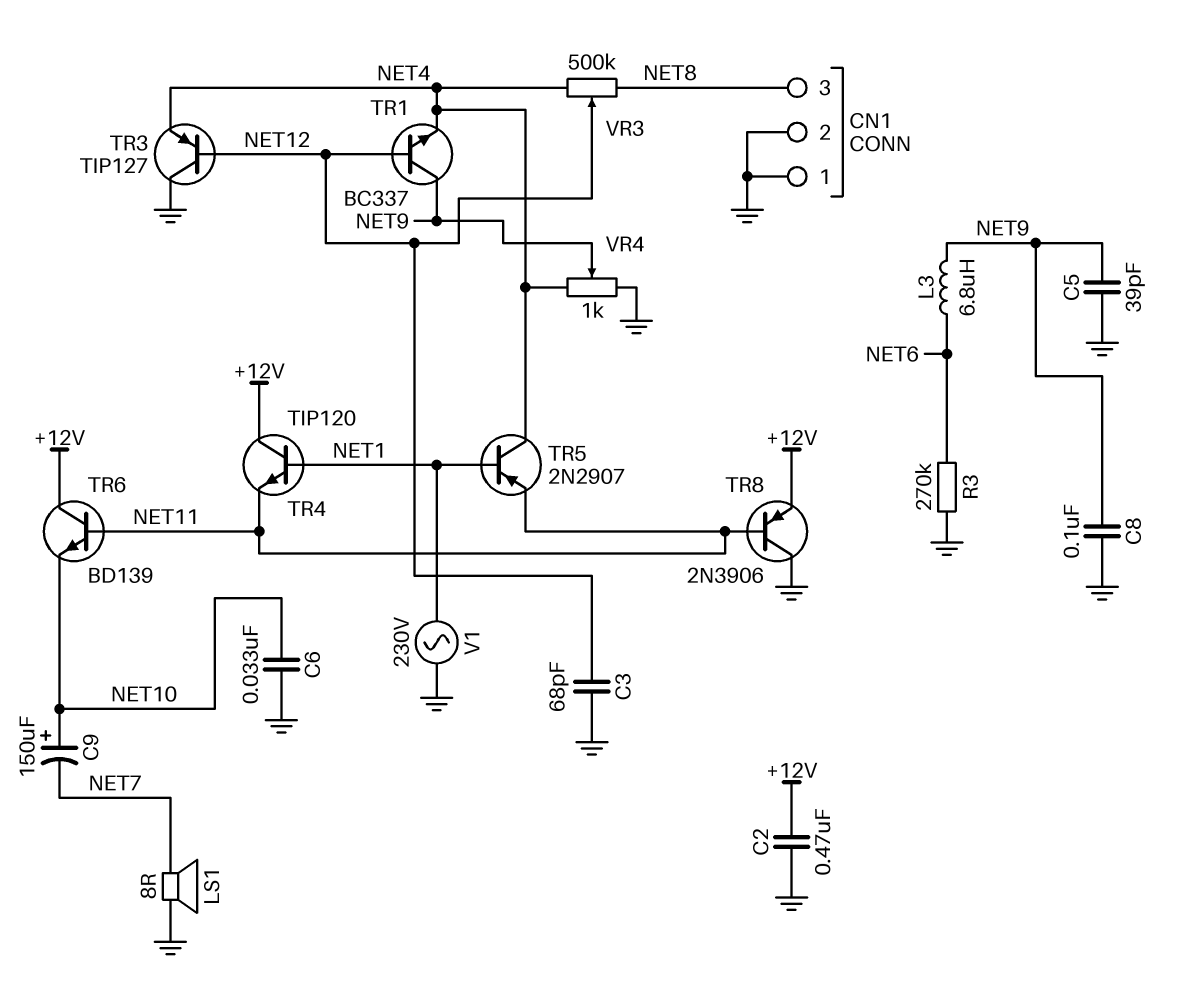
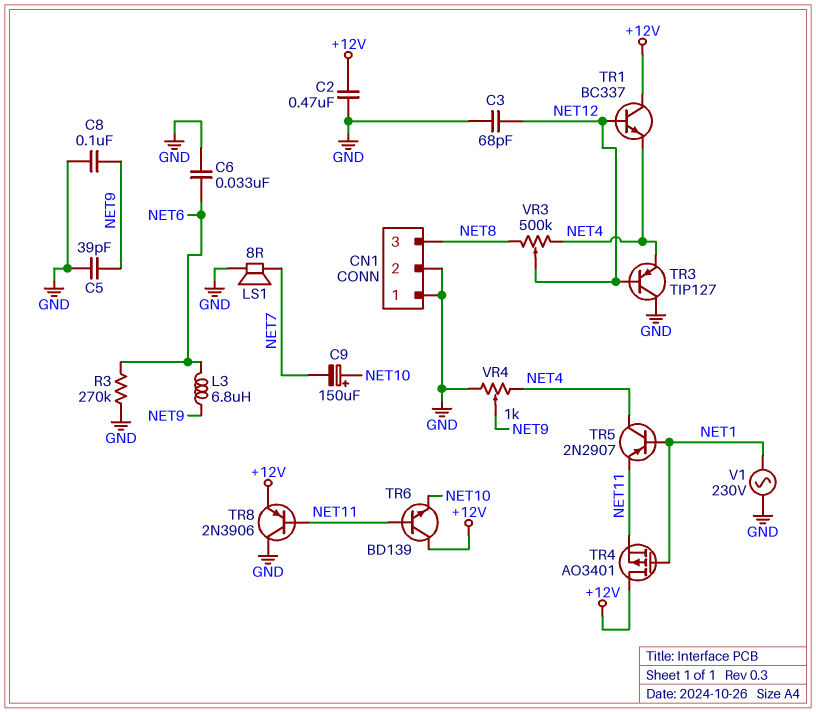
C6: 33nF (GND, NET10) -> 33nF (GND, NET6)
TR1: NPN BC337 (B NET12, C NET9, E NET4) -> NPN BC337 (B NET12, C +12V, E NET4)
TR4: NPN TIP120 (B NET1, C +12V, E NET11) -> PMOS AO3401 (G NET1, D +12V, S NET11)

